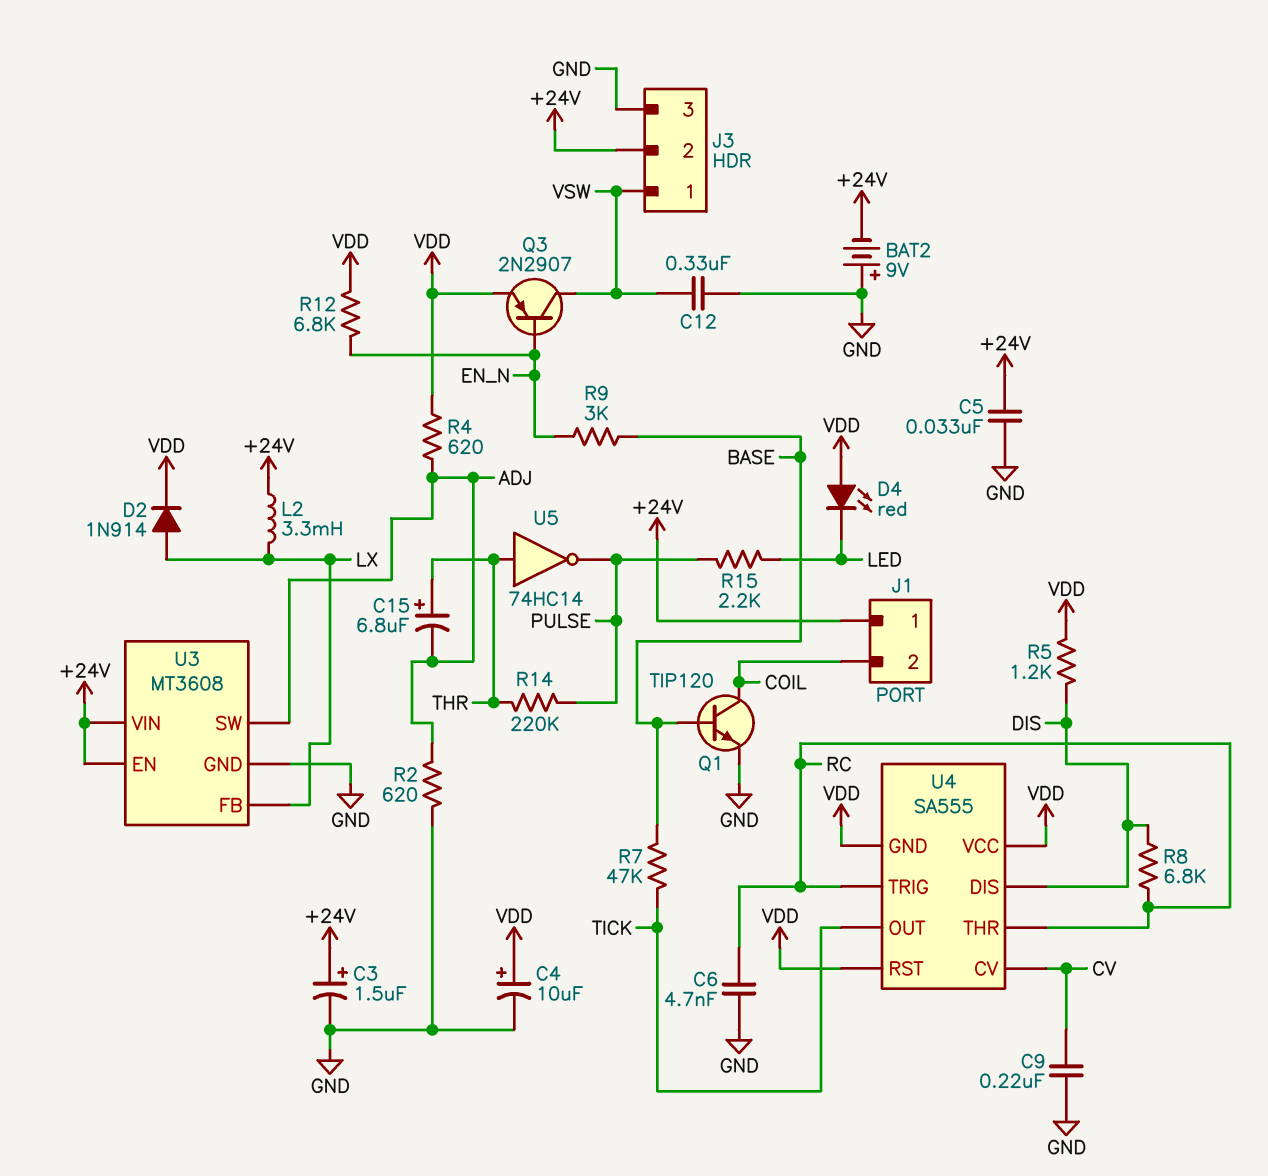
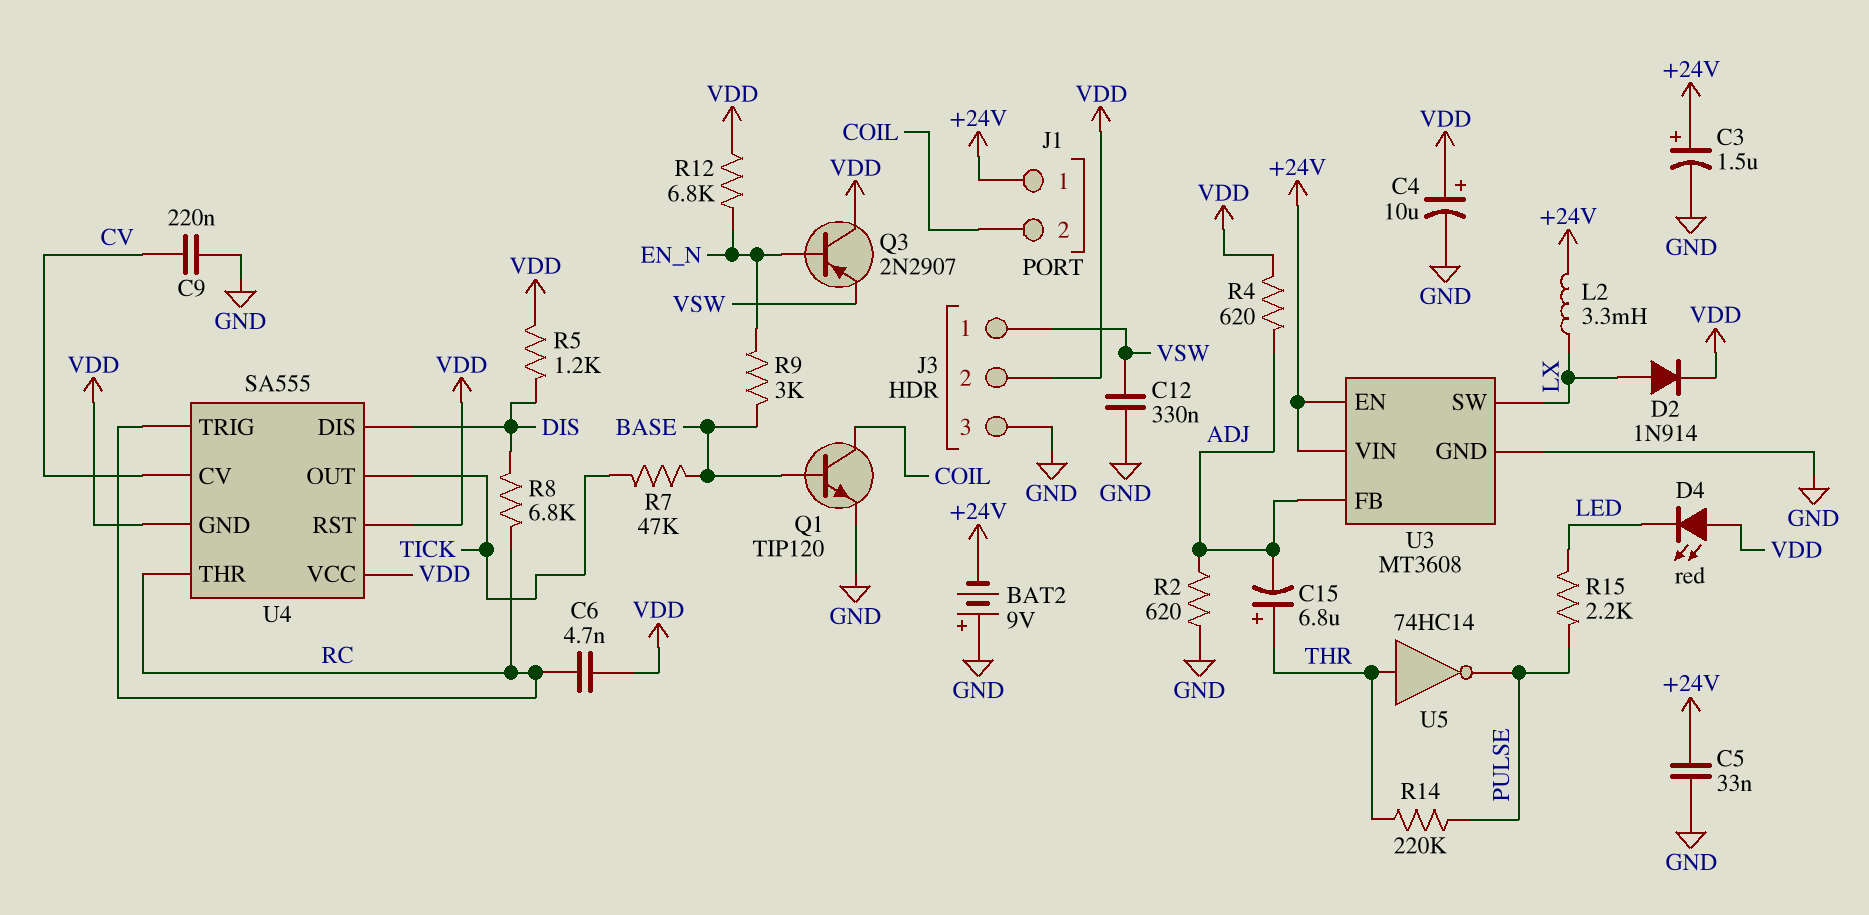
C6: 4.7nF (GND, RC) -> 4.7nF (RC, VDD)
J3 pin 2: +24V -> VDD
Q3: PNP 2N2907 (B EN_N, C VSW, E VDD) -> PNP 2N2907 (B EN_N, C VDD, E VSW)
U3 pin FB: LX -> ADJ
U3 pin SW: ADJ -> LX

